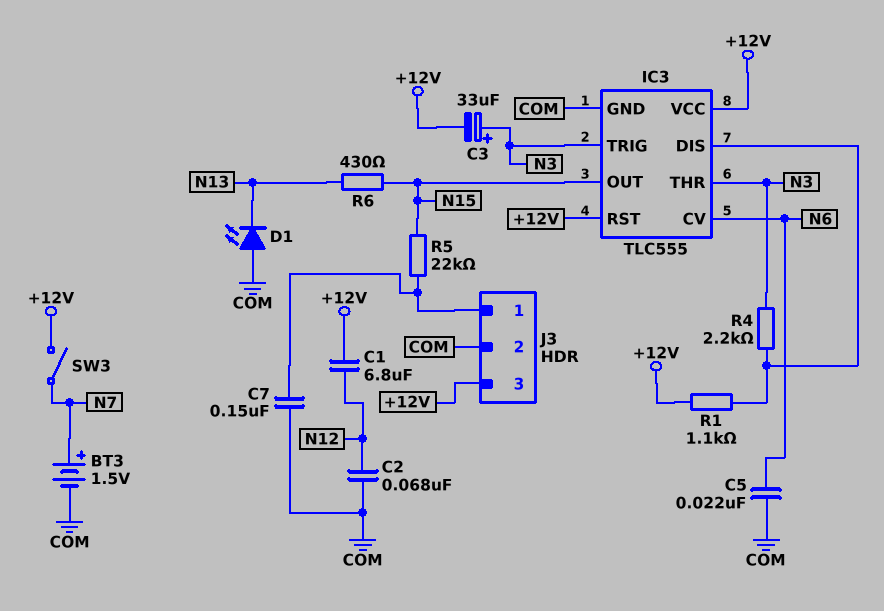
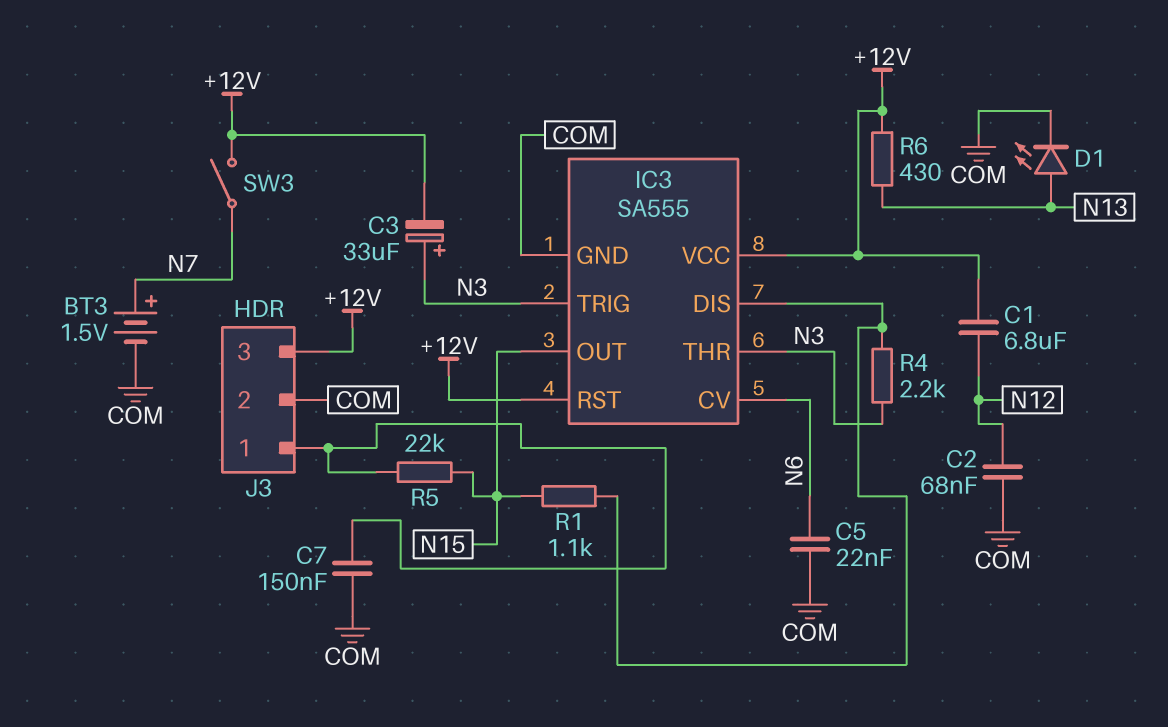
D1: LED (A COM, K N13) -> LED (A N13, K COM)
IC3: TLC555 -> SA555
R1: 1.1k (+12V, IC3/DIS) -> 1.1k (IC3/DIS, N15)
R6: 430 (N13, N15) -> 430 (+12V, N13)

